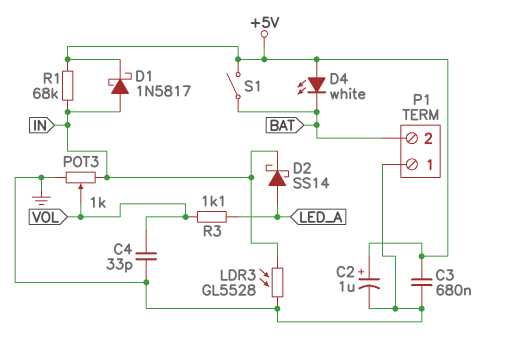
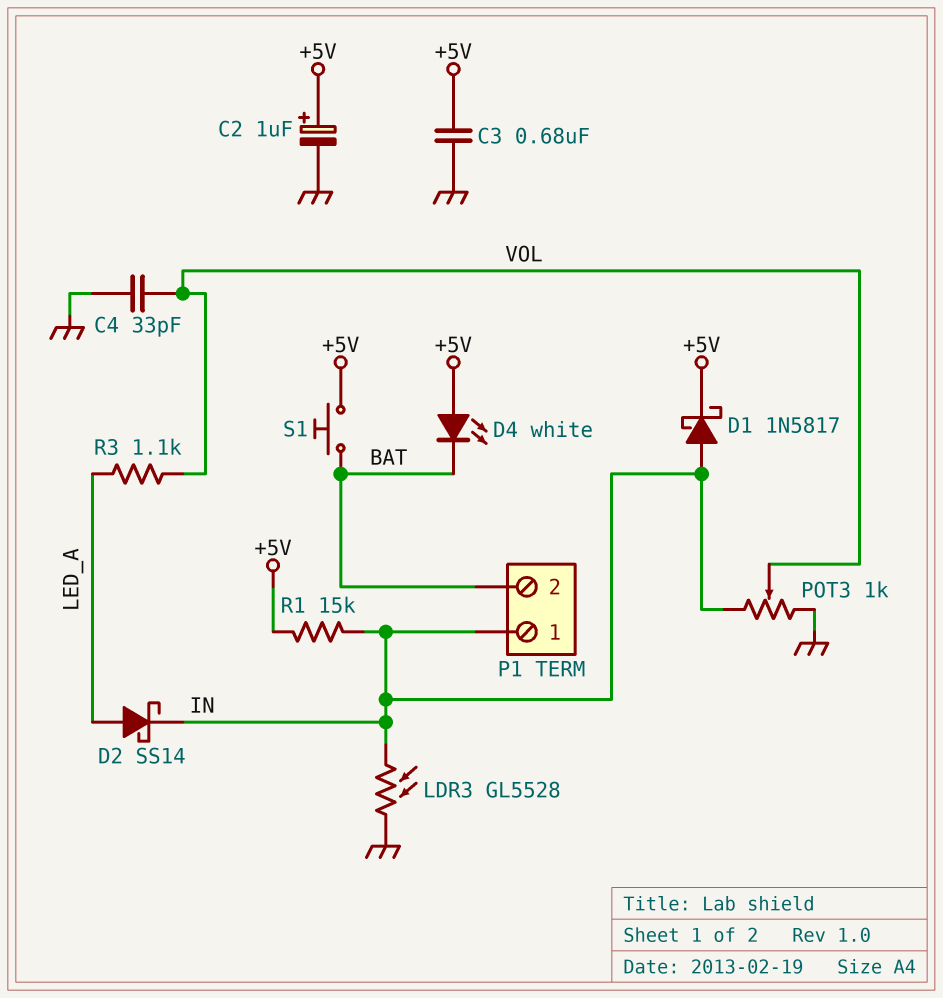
P1 pin 1: GND -> IN
R1: 68k (+5V, IN) -> 15k (+5V, IN)
S1: switch (+5V, BAT) -> button (+5V, BAT)

